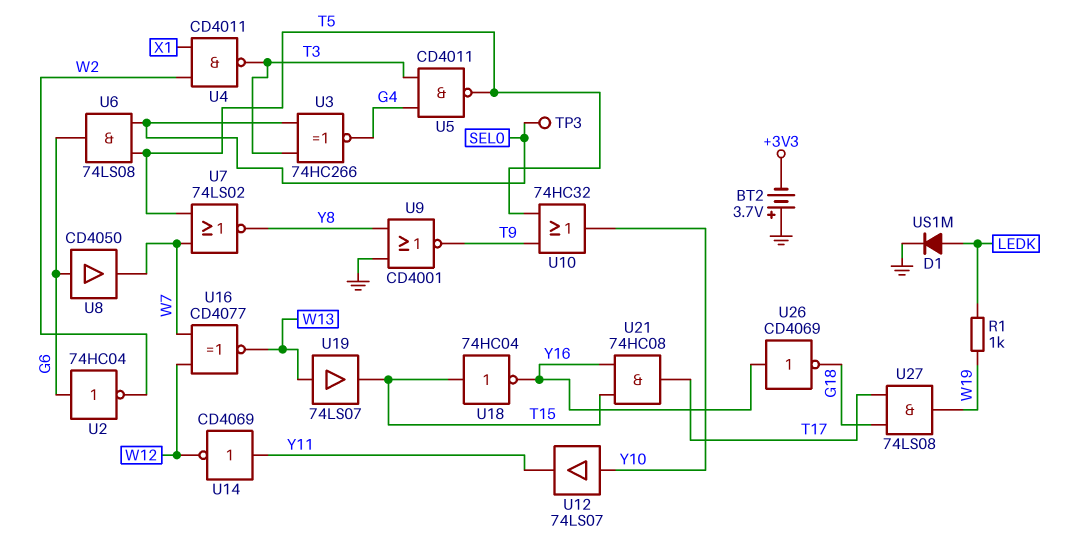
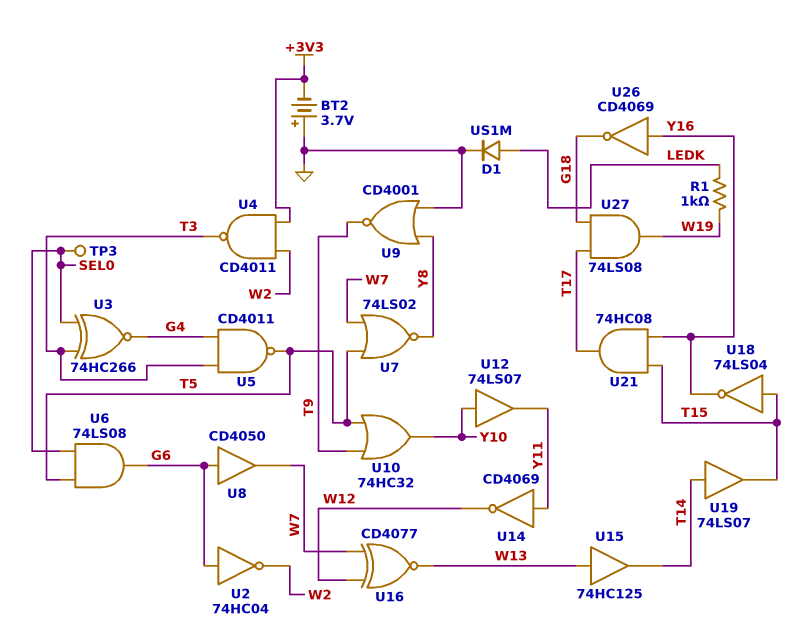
U4: NAND CD4011 (in W2, in X1, out T3) -> NAND CD4011 (in +3V3, in W2, out T3)
U15: none -> buffer 74HC125 (in W13, out T14)
U18: NOT 74HC04 (in T15, out Y16) -> NOT 74LS04 (in T15, out Y16)
U19: buffer 74LS07 (in W13, out T15) -> buffer 74LS07 (in T14, out T15)

